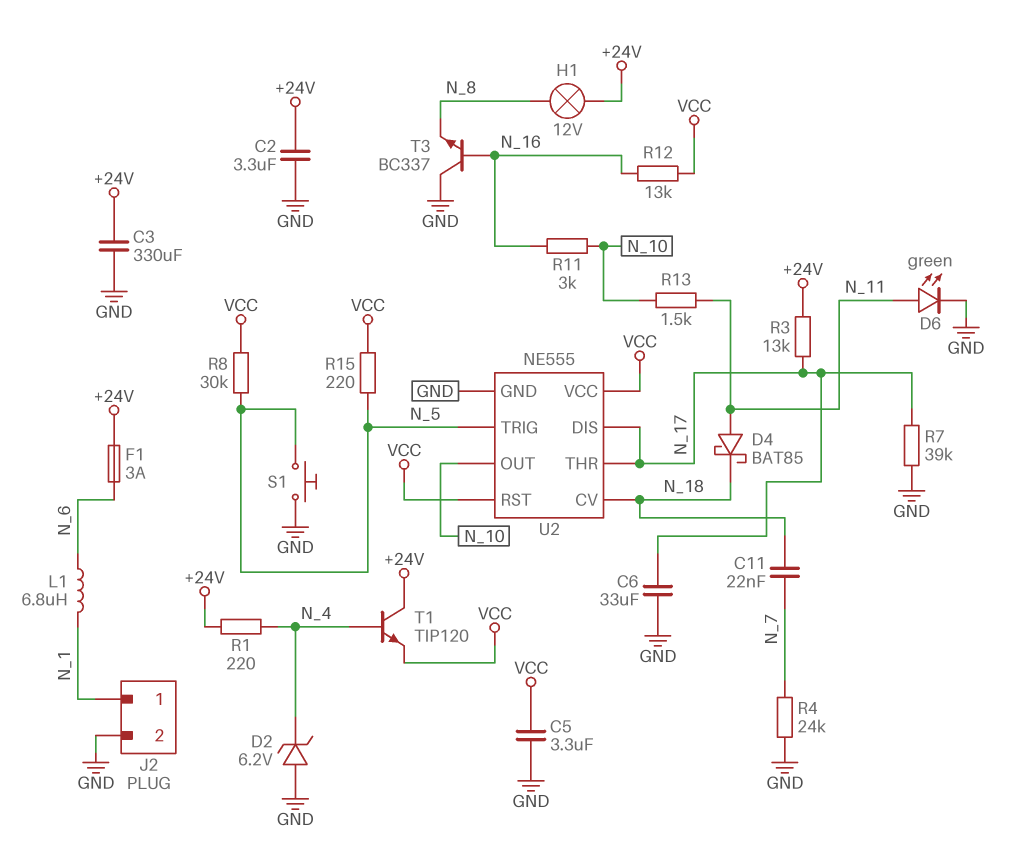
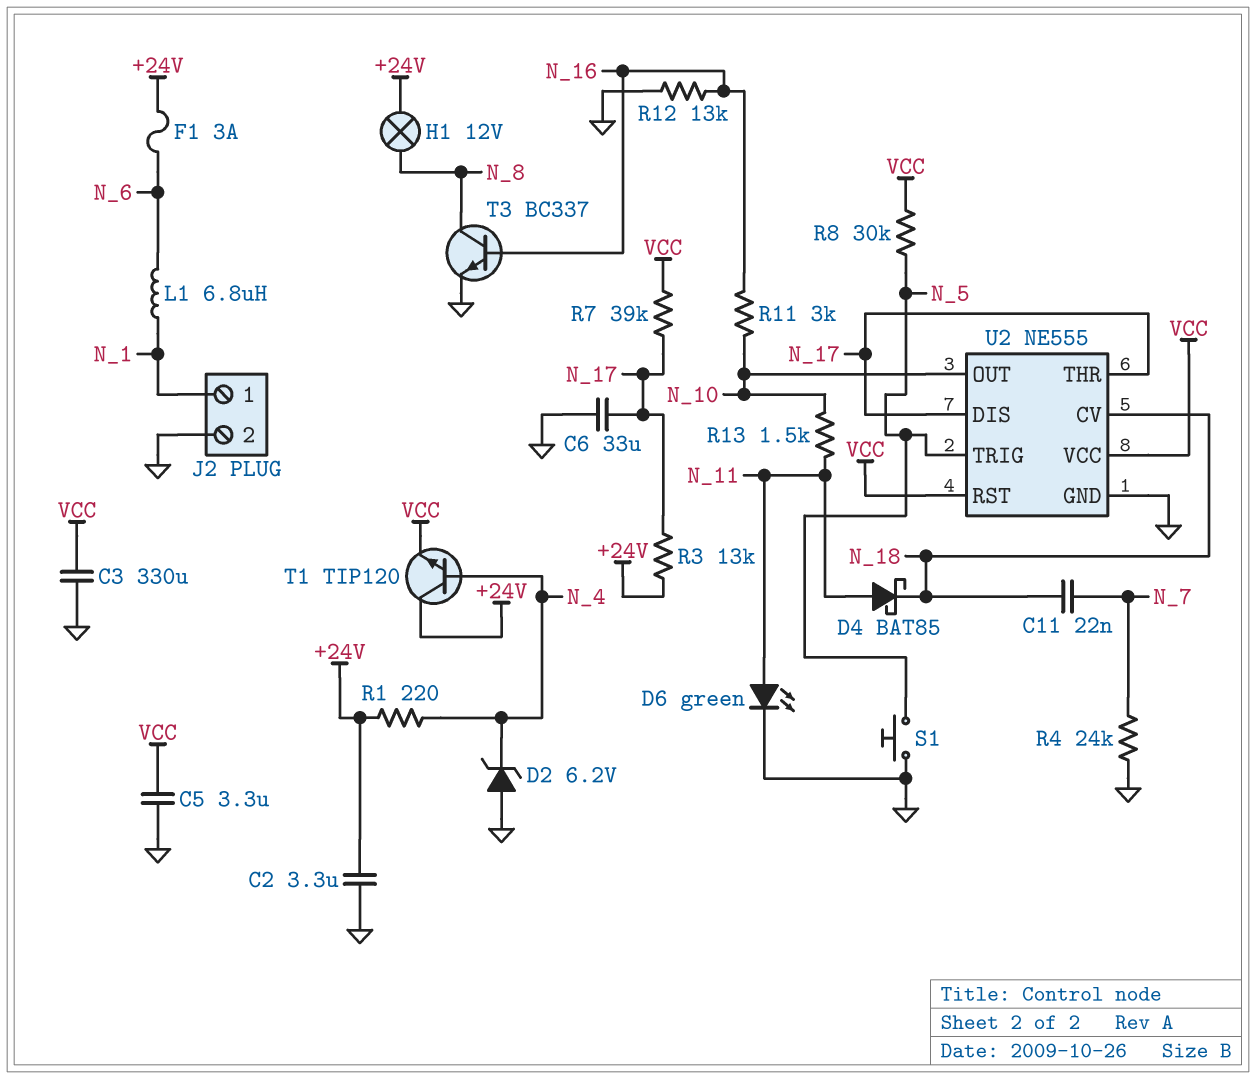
C3: 330uF (+24V, GND) -> 330uF (GND, VCC)
R7: 39k (GND, N_17) -> 39k (N_17, VCC)
R12: 13k (N_16, VCC) -> 13k (GND, N_16)
R15: 220 (N_5, VCC) -> none
T3: NPN BC337 (B N_16, C GND, E N_8) -> NPN BC337 (B N_16, C N_8, E GND)

